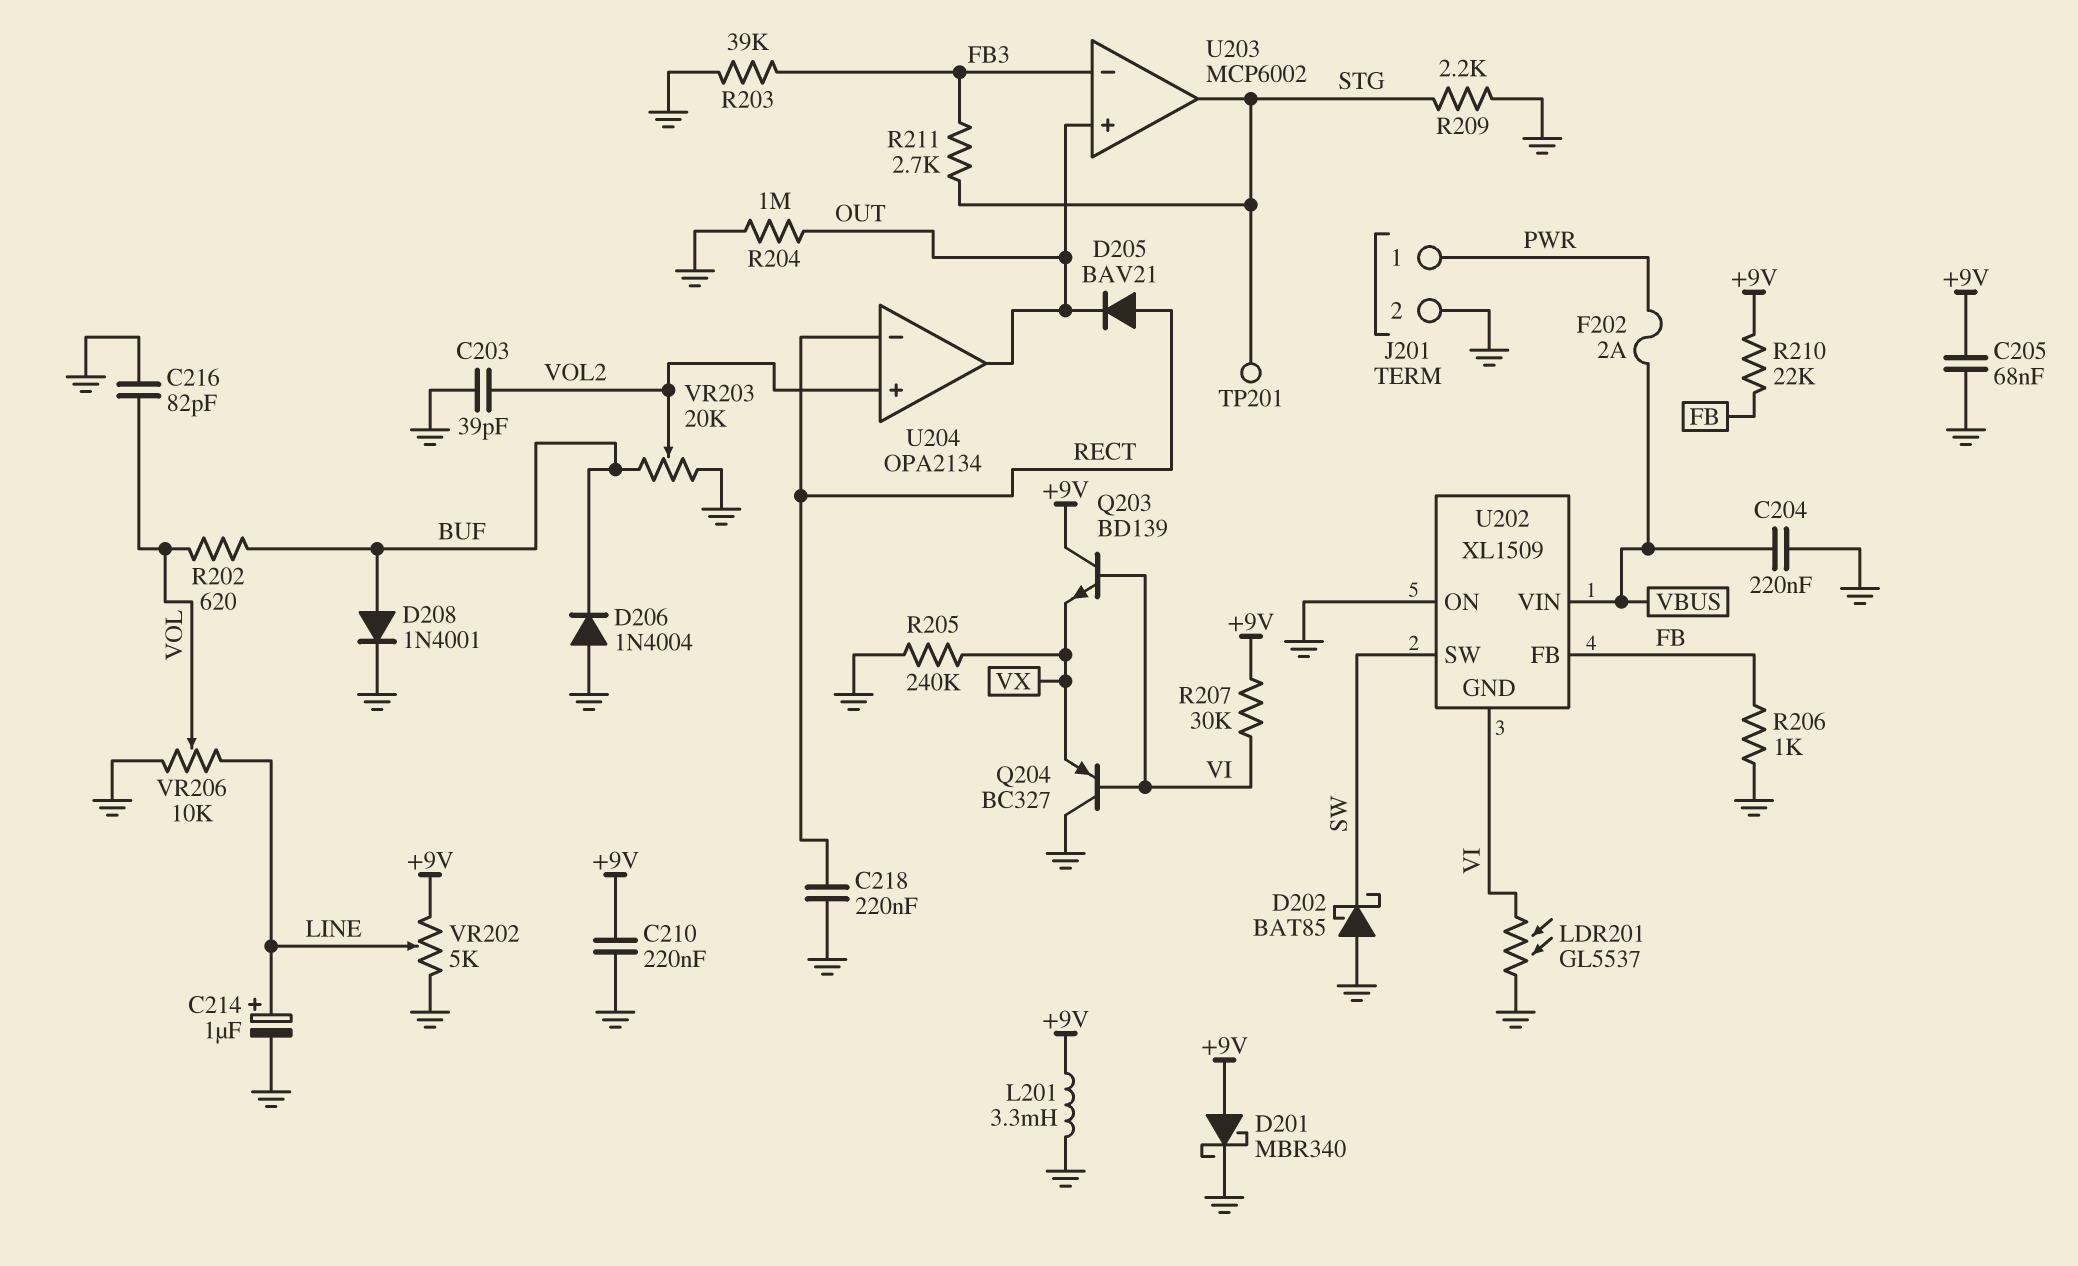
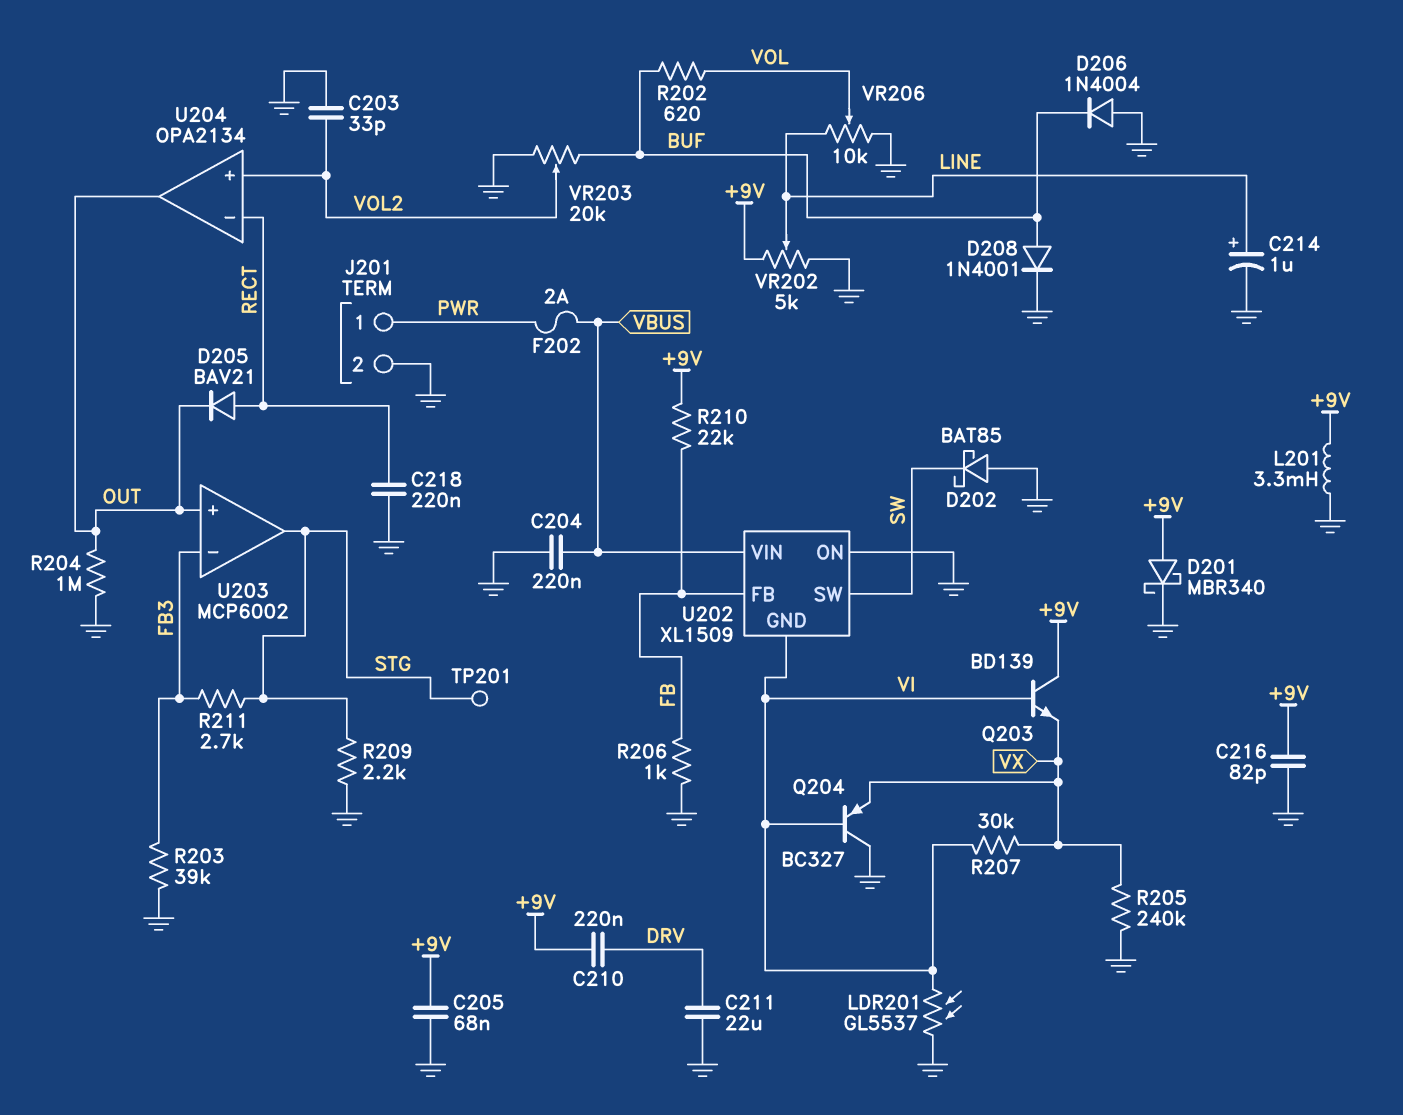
C203: 39pF (GND, VOL2) -> 33pF (GND, VOL2)
C210: 220nF (+9V, GND) -> 220nF (+9V, DRV)
C211: none -> 22uF (DRV, GND)
C216: 82pF (GND, VOL) -> 82pF (+9V, GND)
R207: 30k (+9V, VI) -> 30k (VI, VX)

